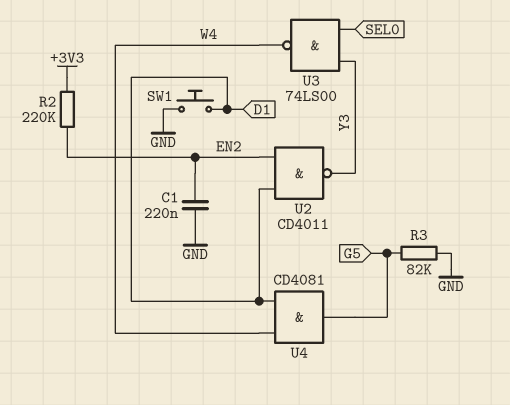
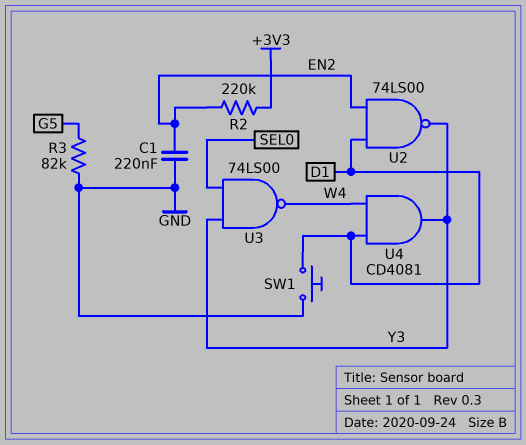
U2: NAND CD4011 (in D1, in EN2, out Y3) -> NAND 74LS00 (in D1, in EN2, out Y3)
U4: AND CD4081 (in D1, in W4, out G5) -> AND CD4081 (in D1, in W4, out Y3)

